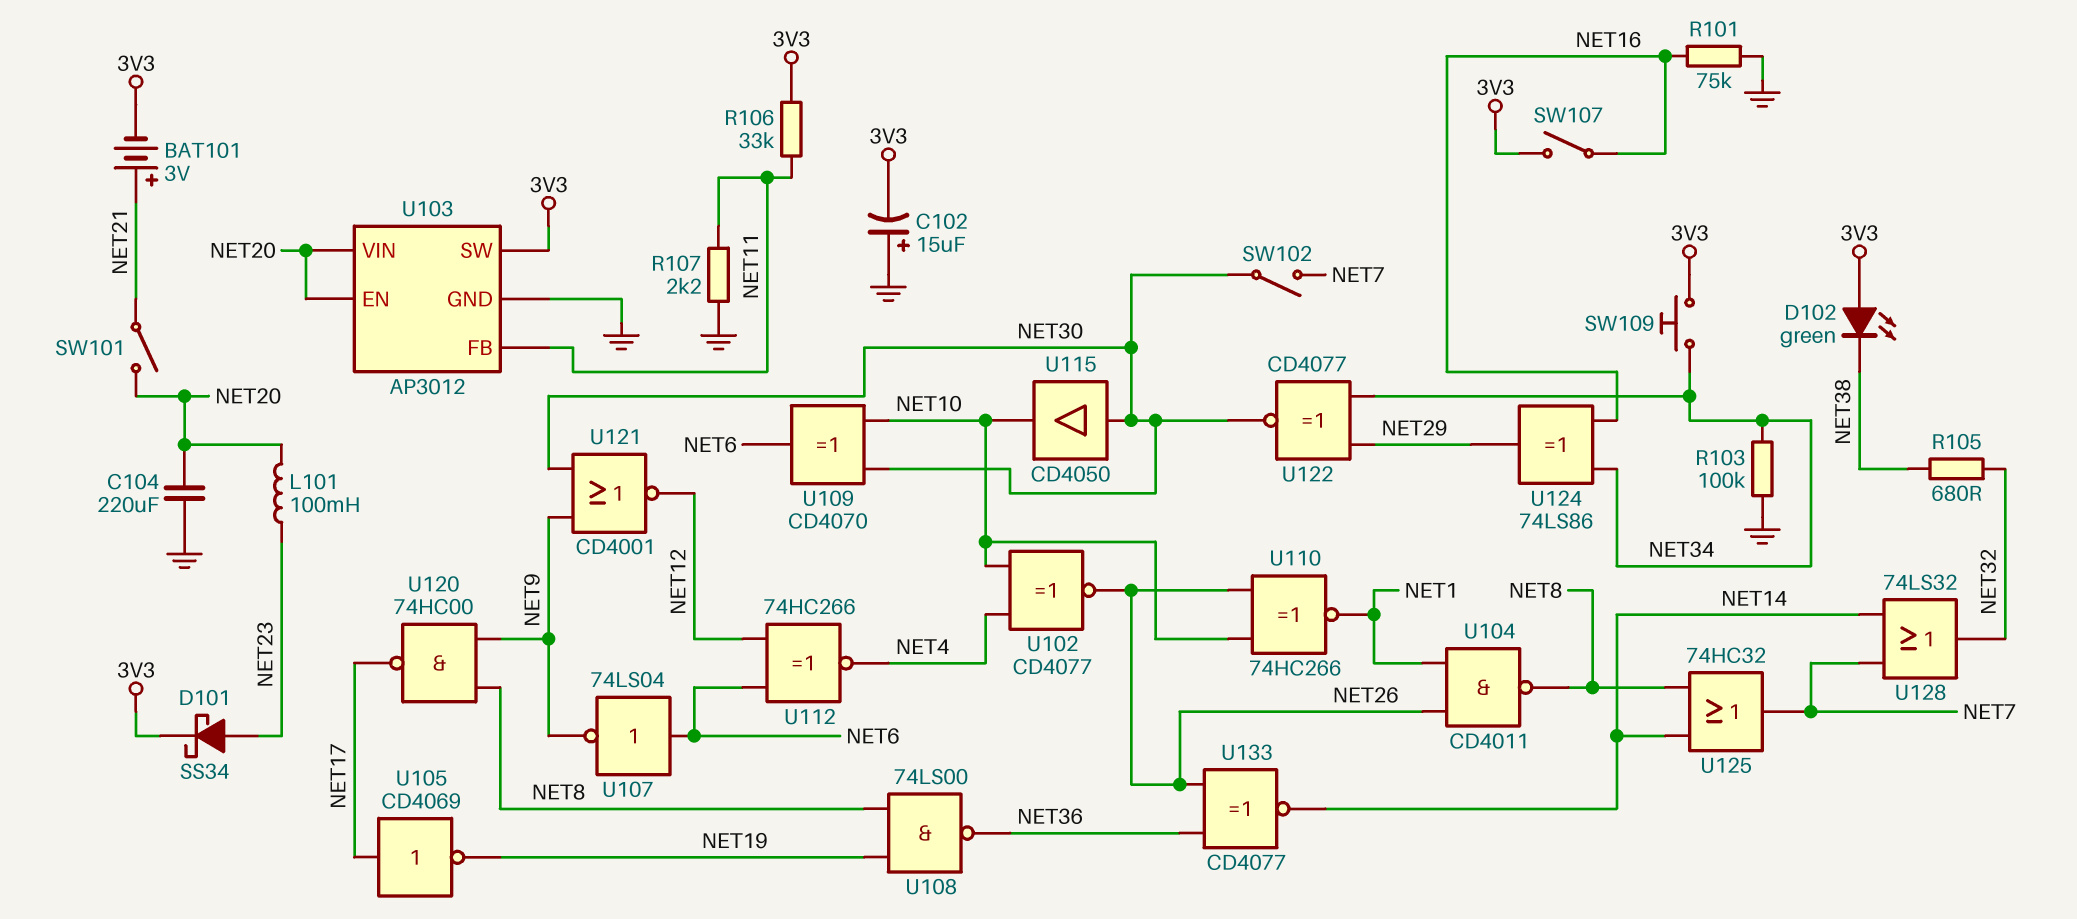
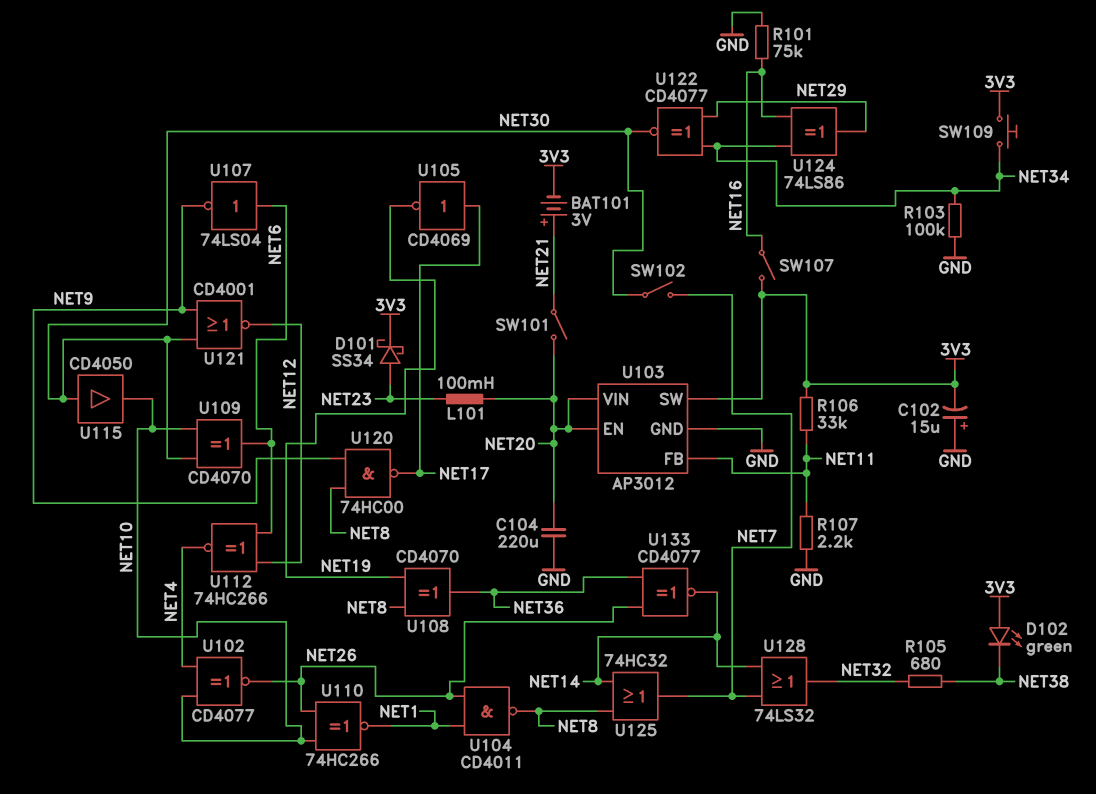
U108: NAND 74LS00 (in NET8, in NET19, out NET36) -> XOR CD4070 (in NET8, in NET19, out NET36)

